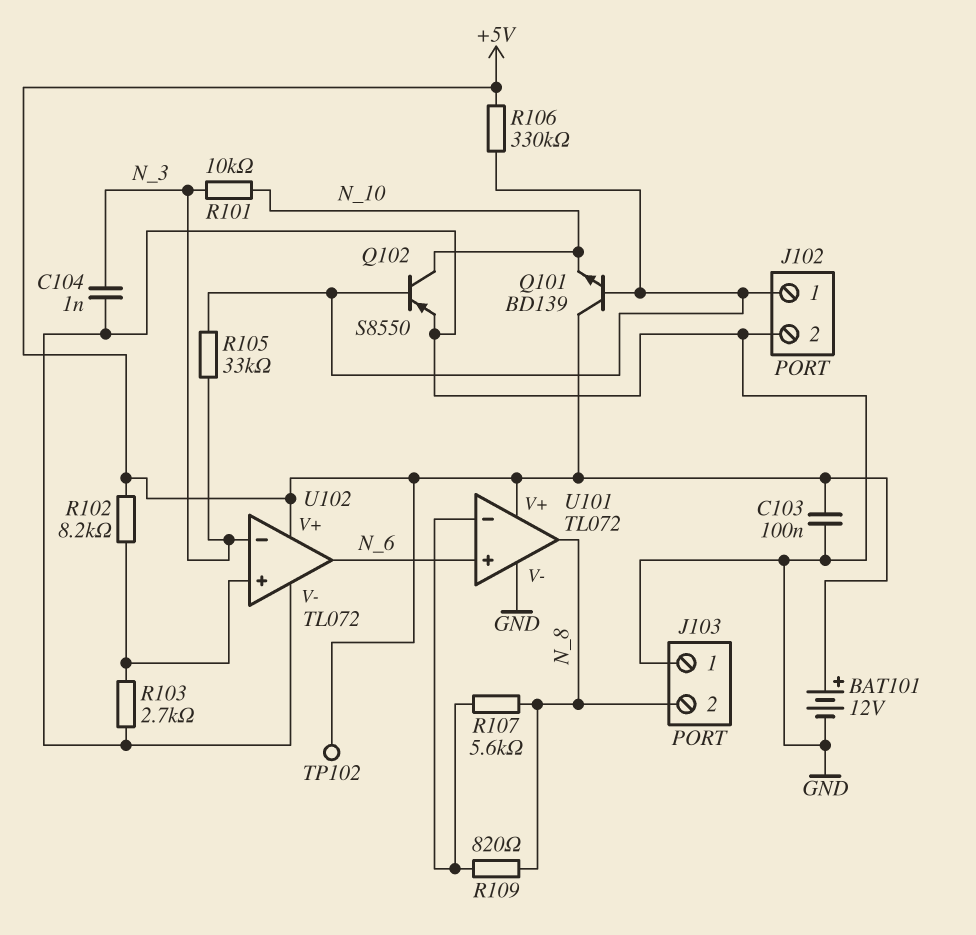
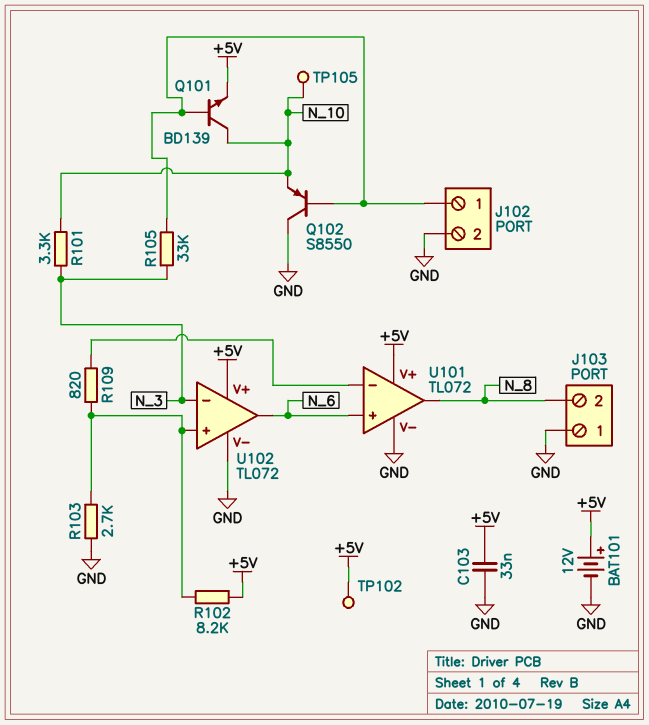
C103: 100nF (+5V, GND) -> 33nF (+5V, GND)
C104: 1nF (GND, N_3) -> none
Q101: NPN BD139 (B J102/1, C +5V, E N_10) -> NPN BD139 (B J102/1, C N_10, E +5V)
Q102: PNP S8550 (B J102/1, C N_10, E GND) -> PNP S8550 (B J102/1, C GND, E N_10)
R101: 10k (N_3, N_10) -> 3.3k (N_3, N_10)
R106: 330k (+5V, J102/1) -> none
R107: 5.6k (N_8, U101/in-) -> none
R109: 820 (N_8, U101/in-) -> 820 (U101/in-, U102/in+)
TP105: none -> test point (N_10)

